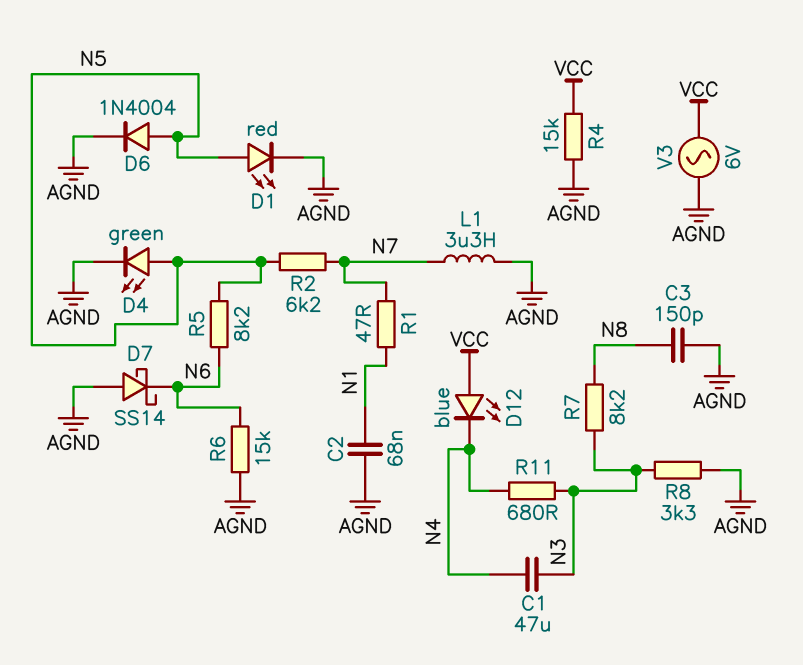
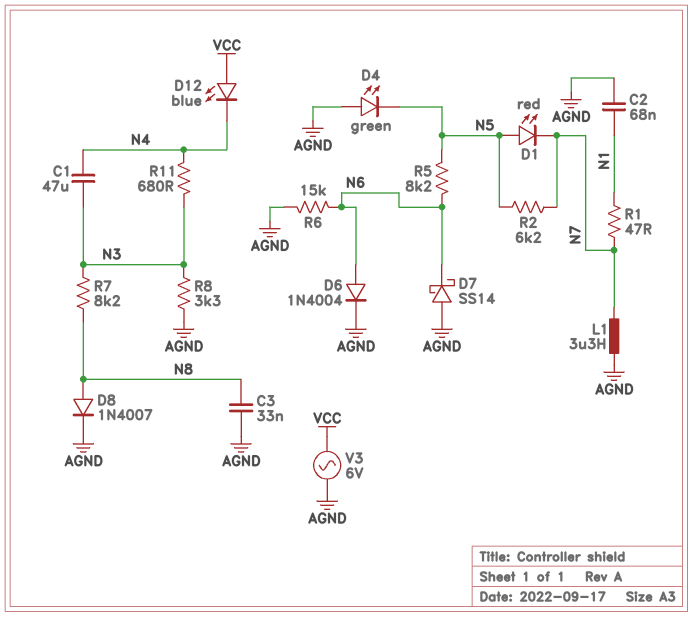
C3: 150pF (AGND, N8) -> 33nF (AGND, N8)
D1: LED red (A N5, K AGND) -> LED red (A N5, K N7)
D4: LED green (A N5, K AGND) -> LED green (A AGND, K N5)
D6: diode 1N4004 (A N5, K AGND) -> diode 1N4004 (A N6, K AGND)
D8: none -> diode 1N4007 (A N8, K AGND)
R4: 15k (AGND, VCC) -> none

